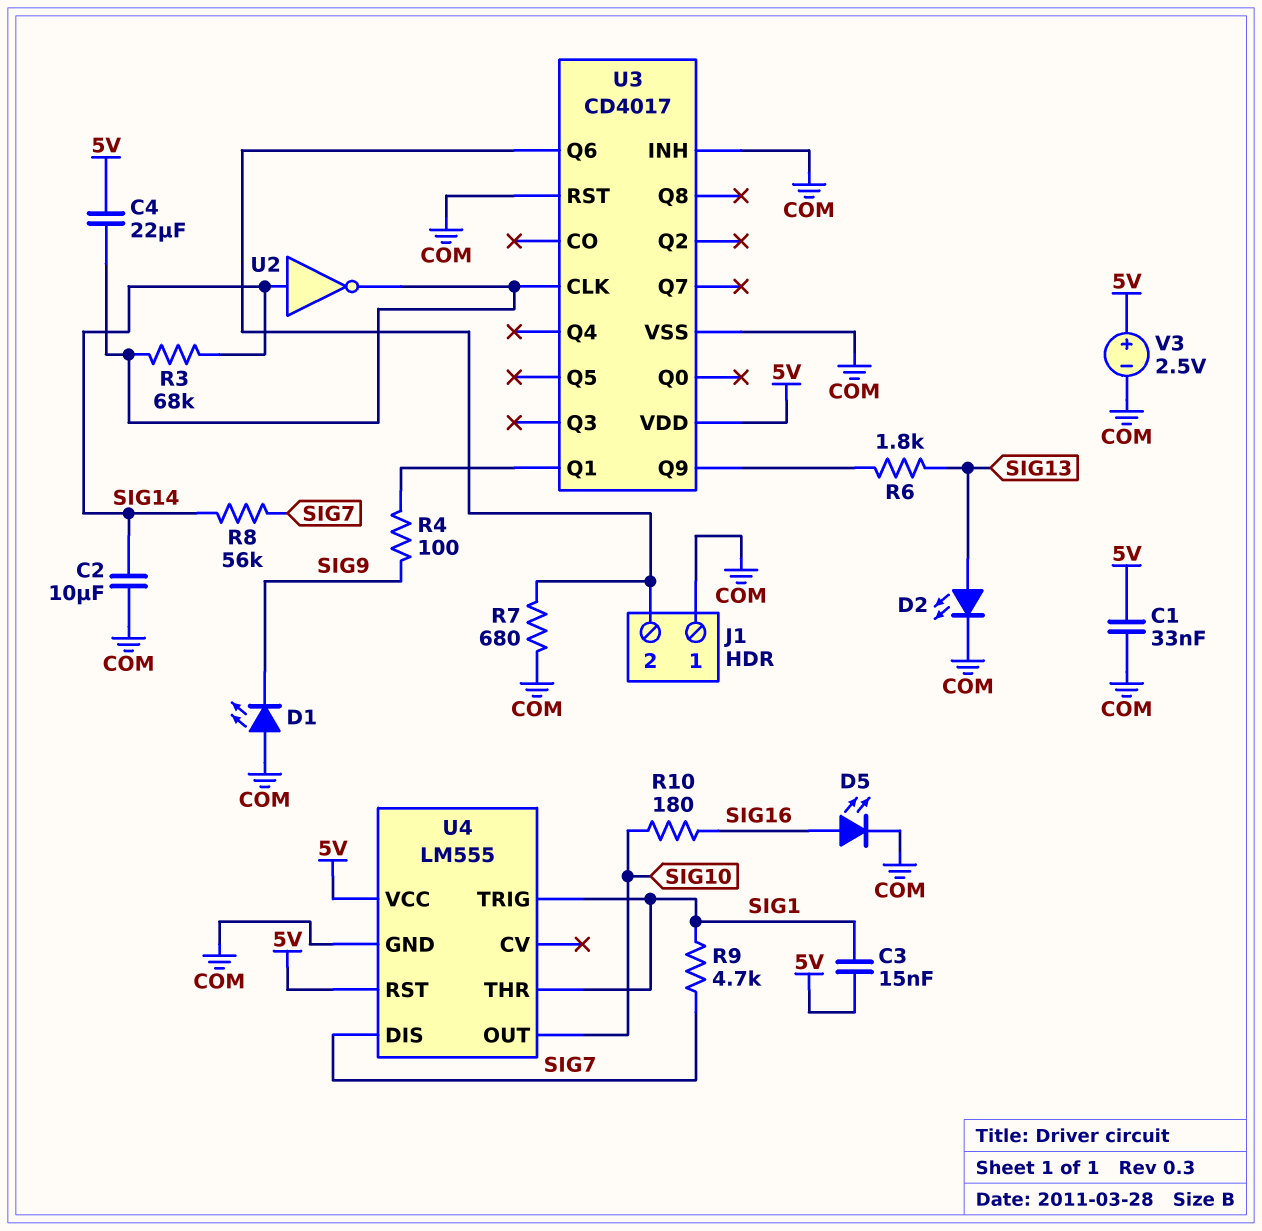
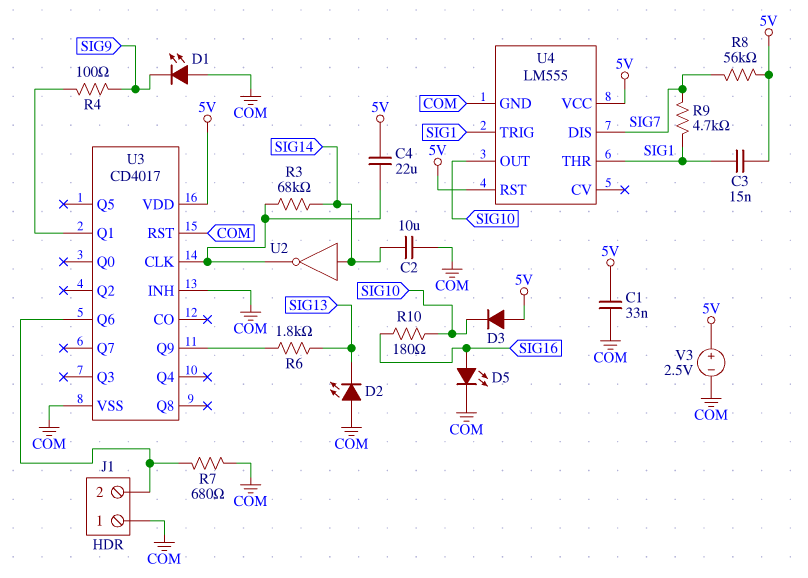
D2: LED (A SIG13, K COM) -> LED (A COM, K SIG13)
D3: none -> diode (A 5V, K SIG10)
R8: 56k (SIG7, SIG14) -> 56k (5V, SIG7)

